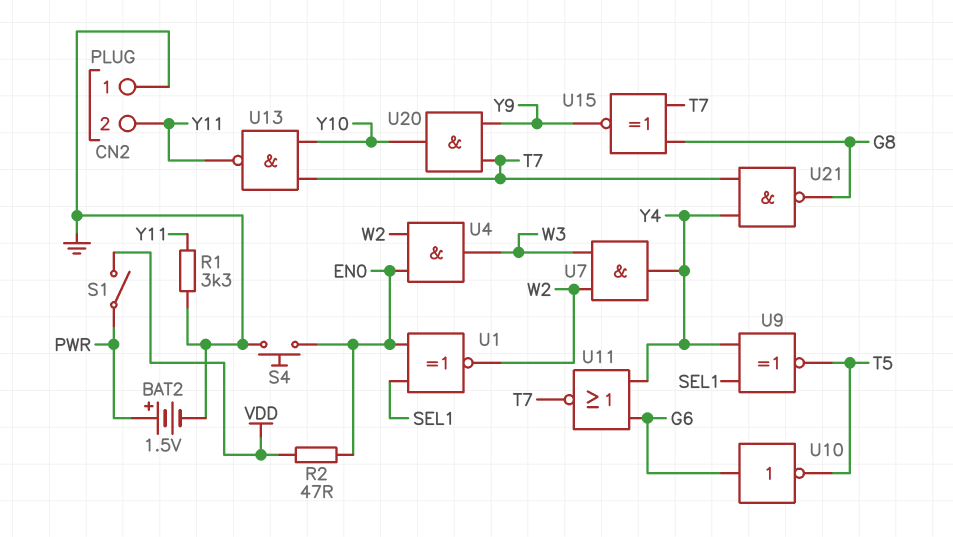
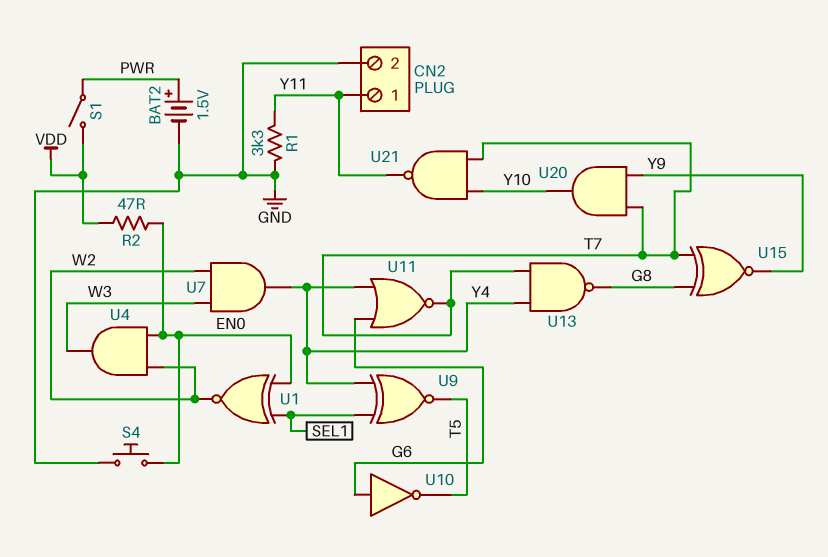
CN2 pin 1: GND -> Y11
CN2 pin 2: Y11 -> GND
U13: NAND (in T7, in Y10, out Y11) -> NAND (in T7, in Y4, out G8)
U21: NAND (in T7, in Y4, out G8) -> NAND (in T7, in Y10, out Y11)

